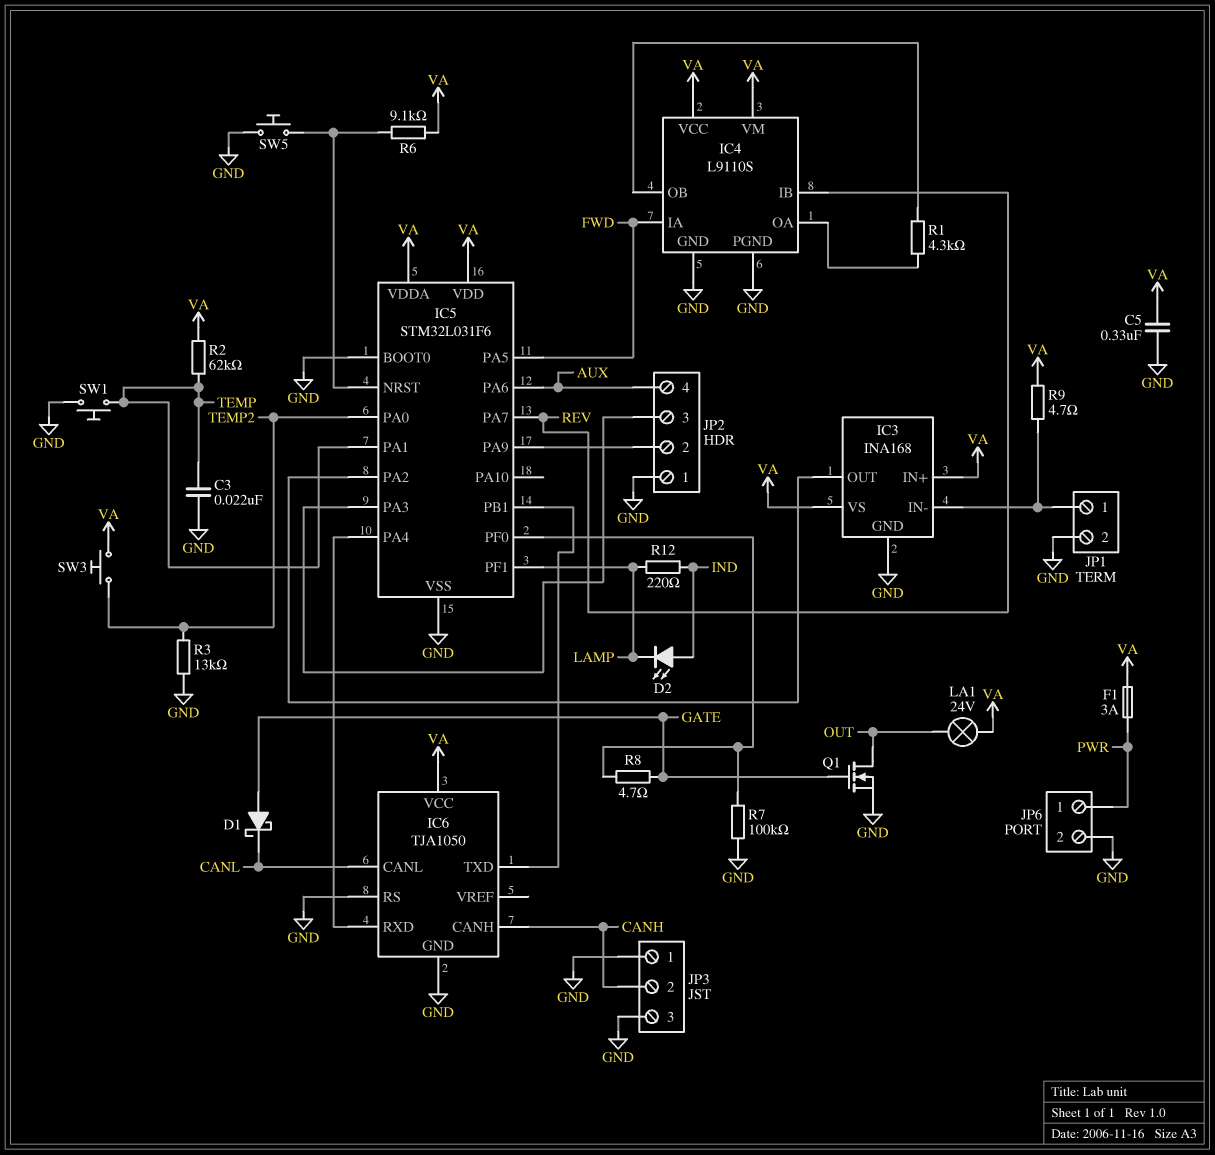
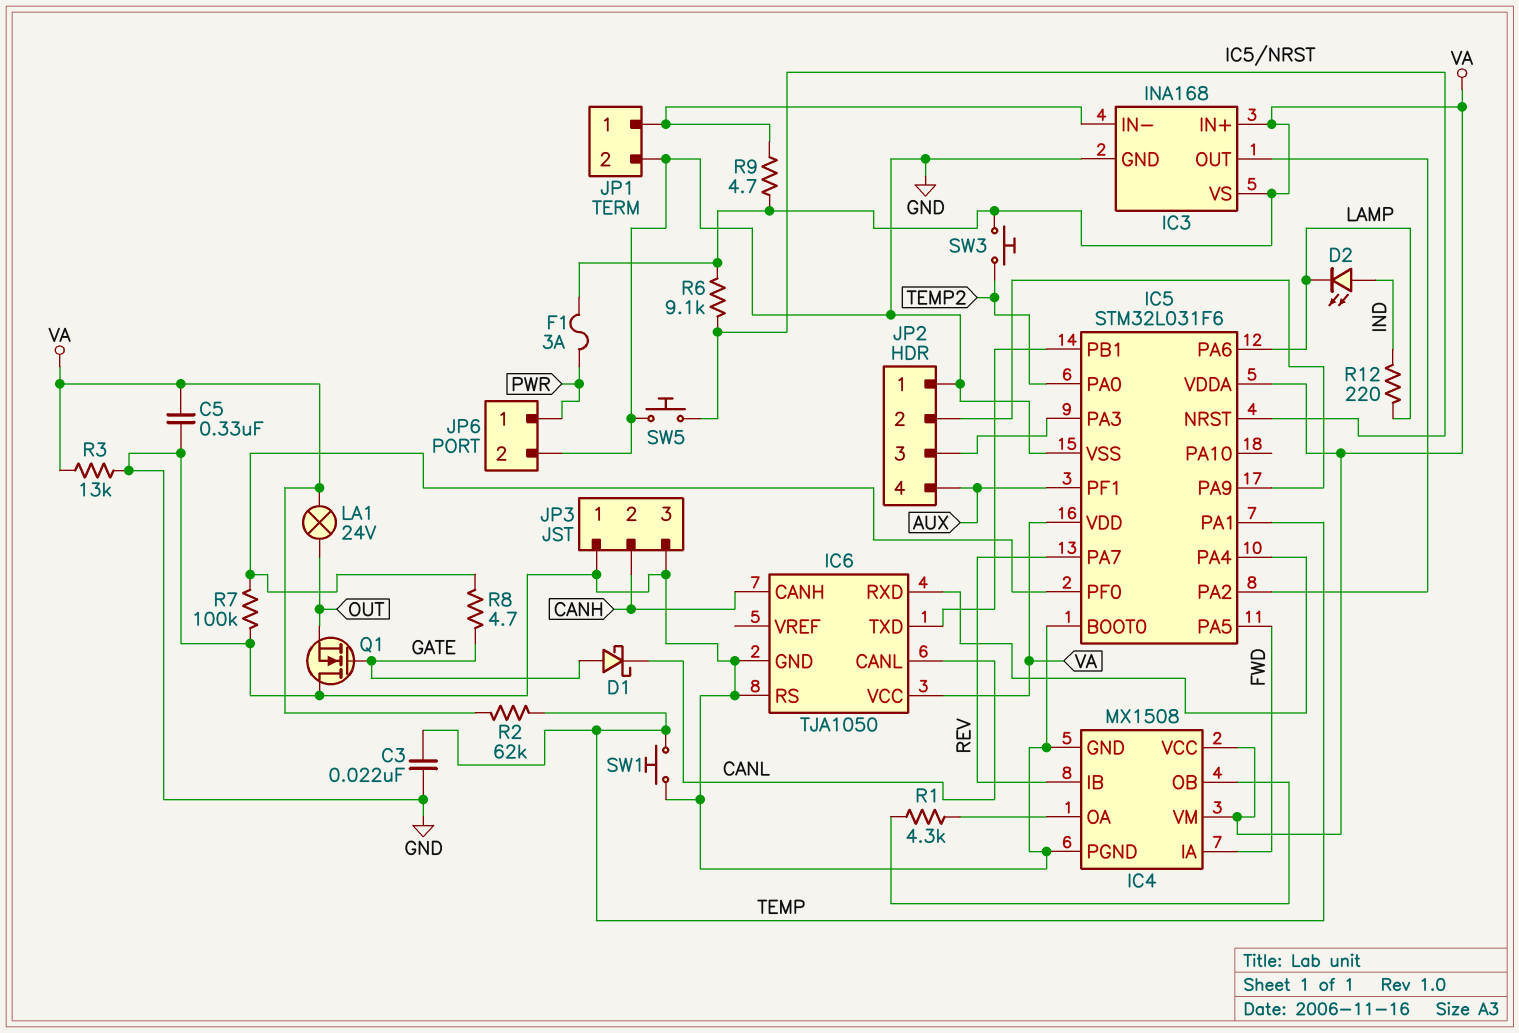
IC4: L9110S -> MX1508
IC5 pin PA6: AUX -> LAMP
IC5 pin PF1: LAMP -> AUX
Q1: NMOS (G GATE, D OUT, S GND) -> NMOS (G GATE, D GND, S OUT)
R3: 13k (GND, TEMP2) -> 13k (GND, VA)

